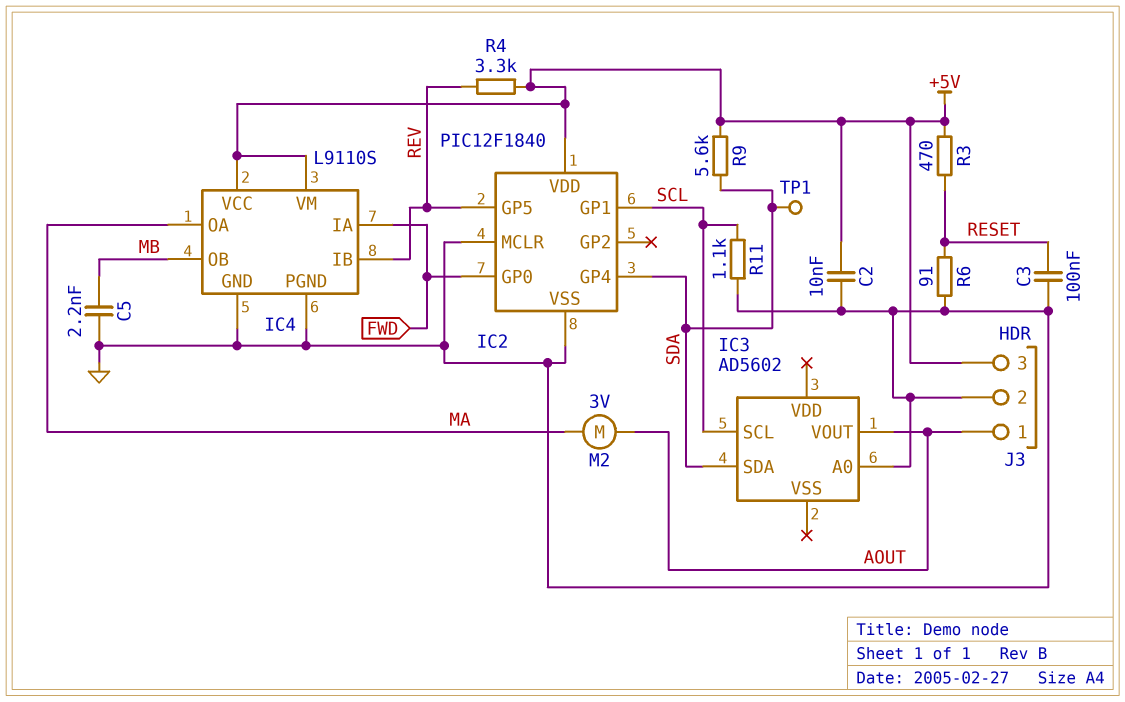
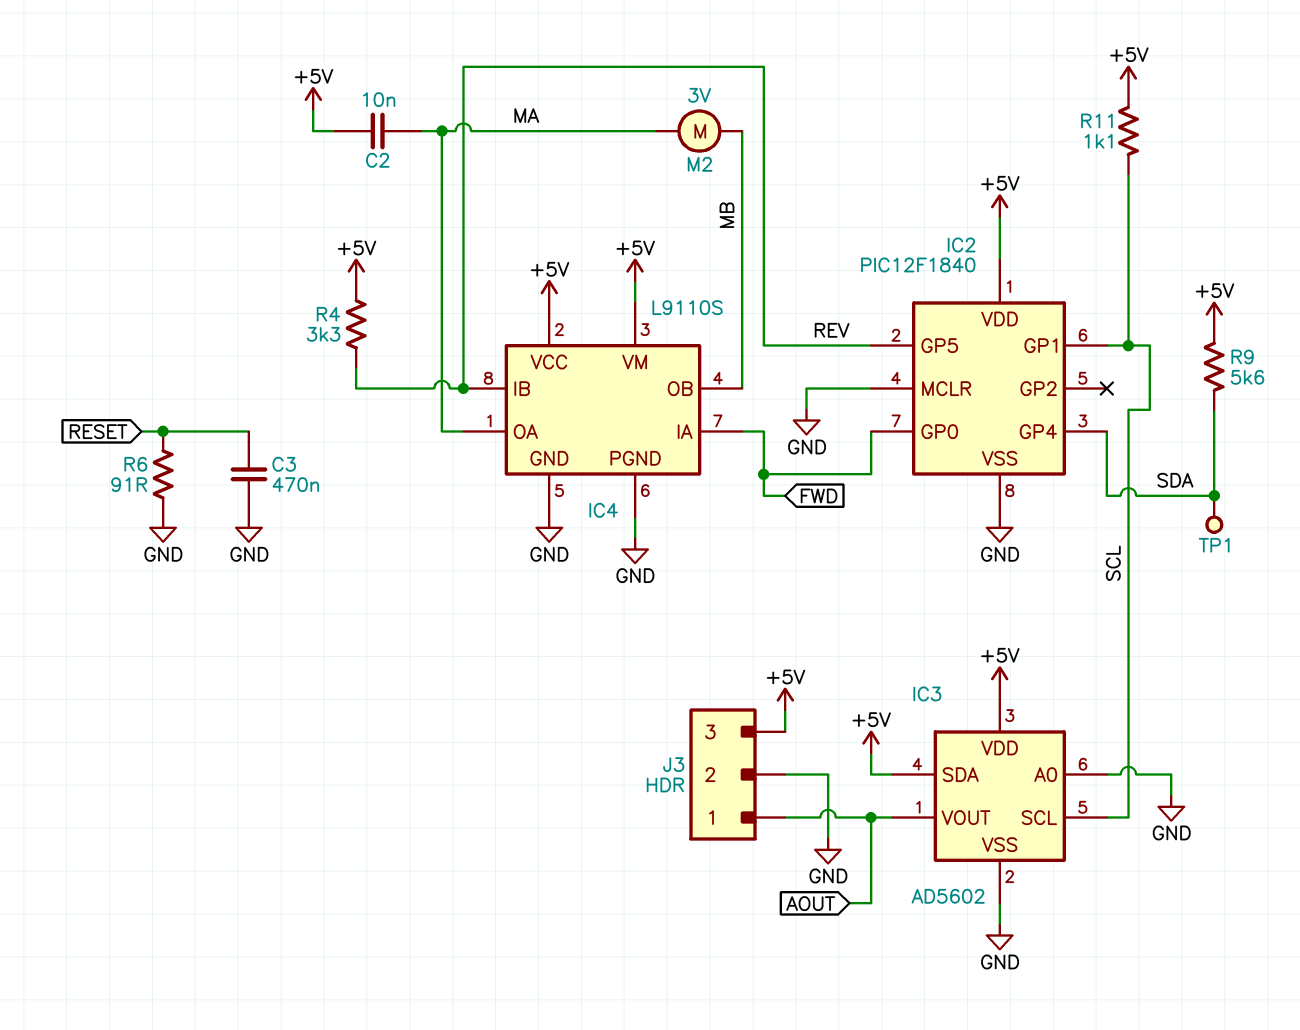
C2: 10nF (+5V, GND) -> 10nF (+5V, MA)
C3: 100nF (GND, RESET) -> 470nF (GND, RESET)
C5: 2.2nF (GND, MB) -> none
IC3 pin SDA: SDA -> +5V
IC3 pin VDD: none -> +5V
IC3 pin VSS: none -> GND
M2: motor 3V (AOUT, MA) -> motor 3V (MA, MB)
R3: 470 (+5V, RESET) -> none
R11: 1.1k (GND, SCL) -> 1.1k (+5V, SCL)

